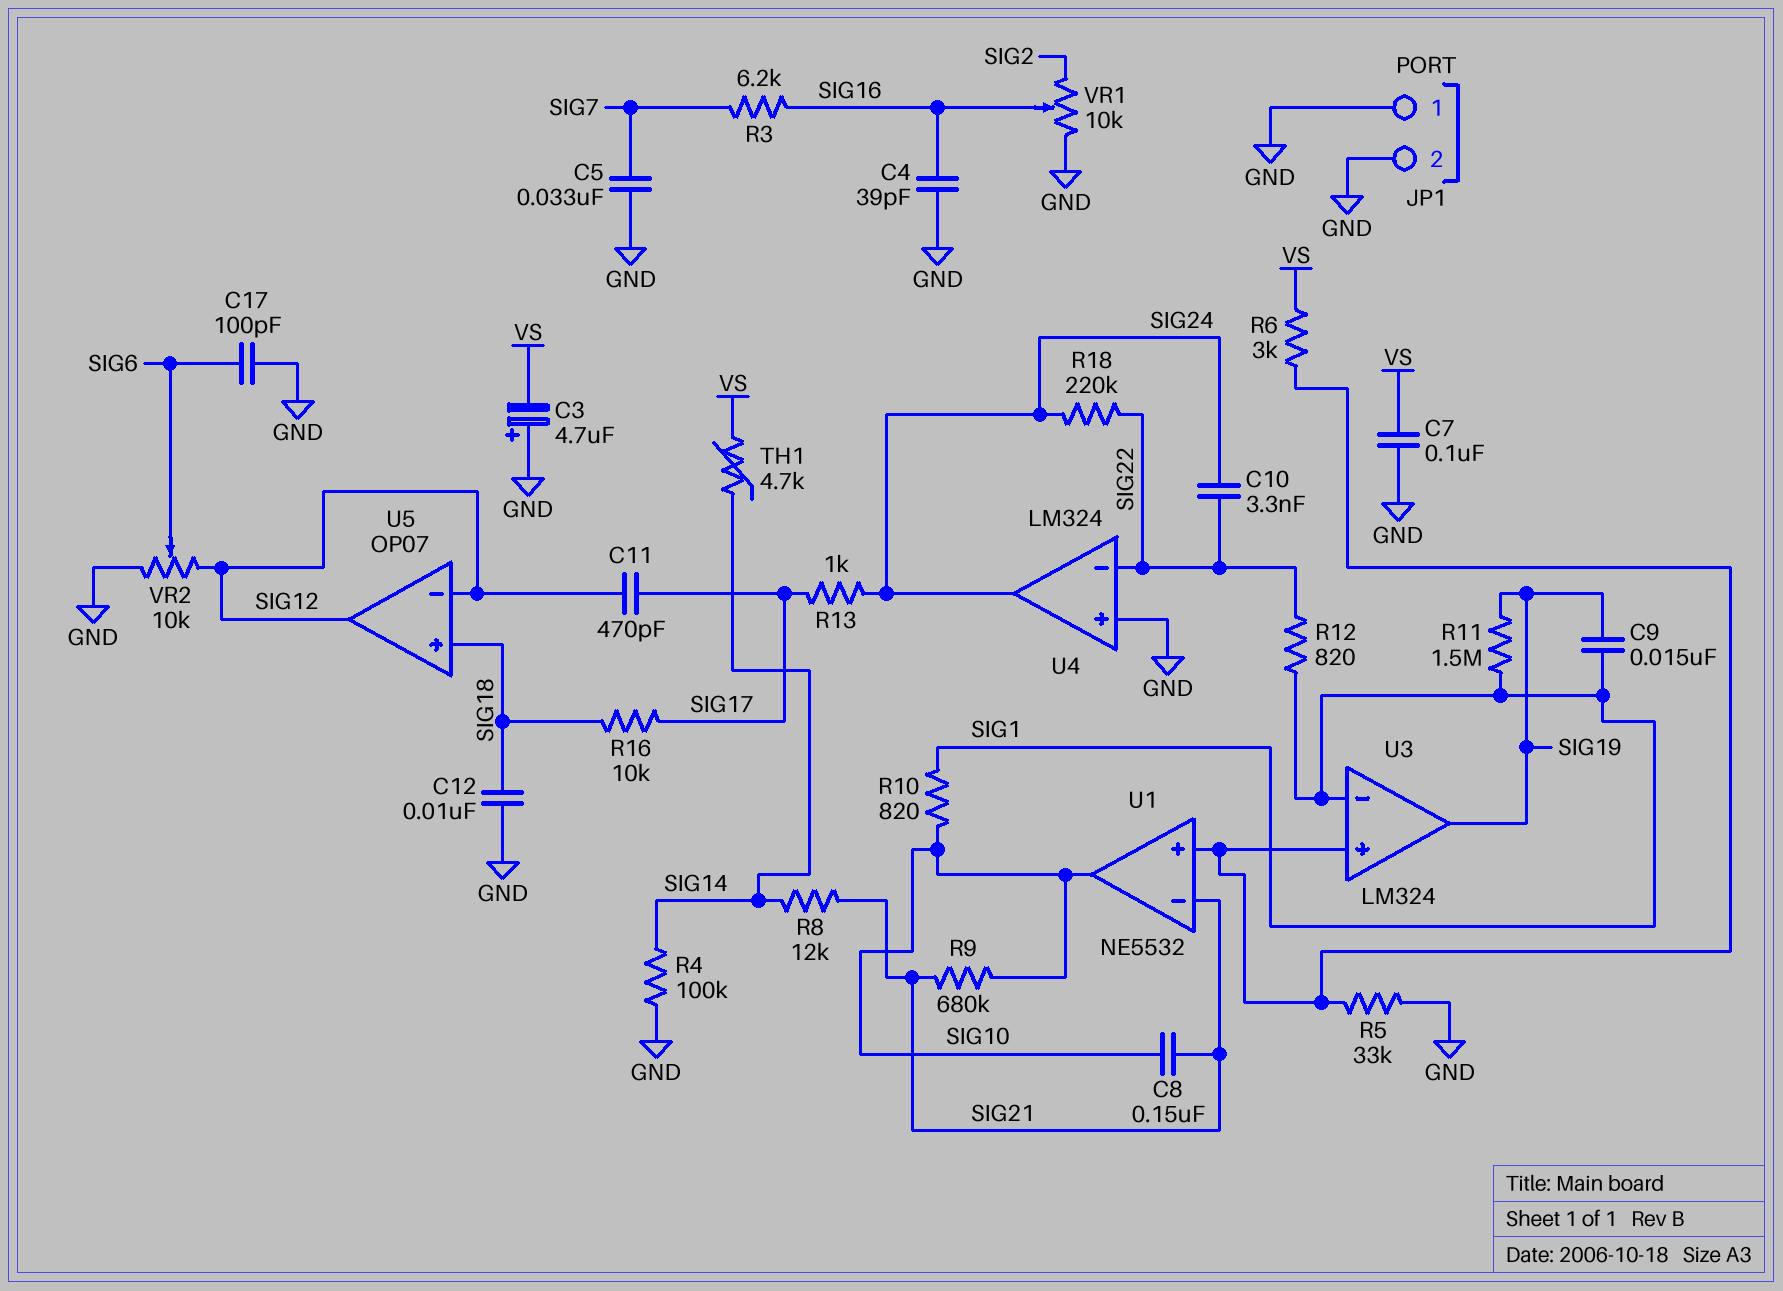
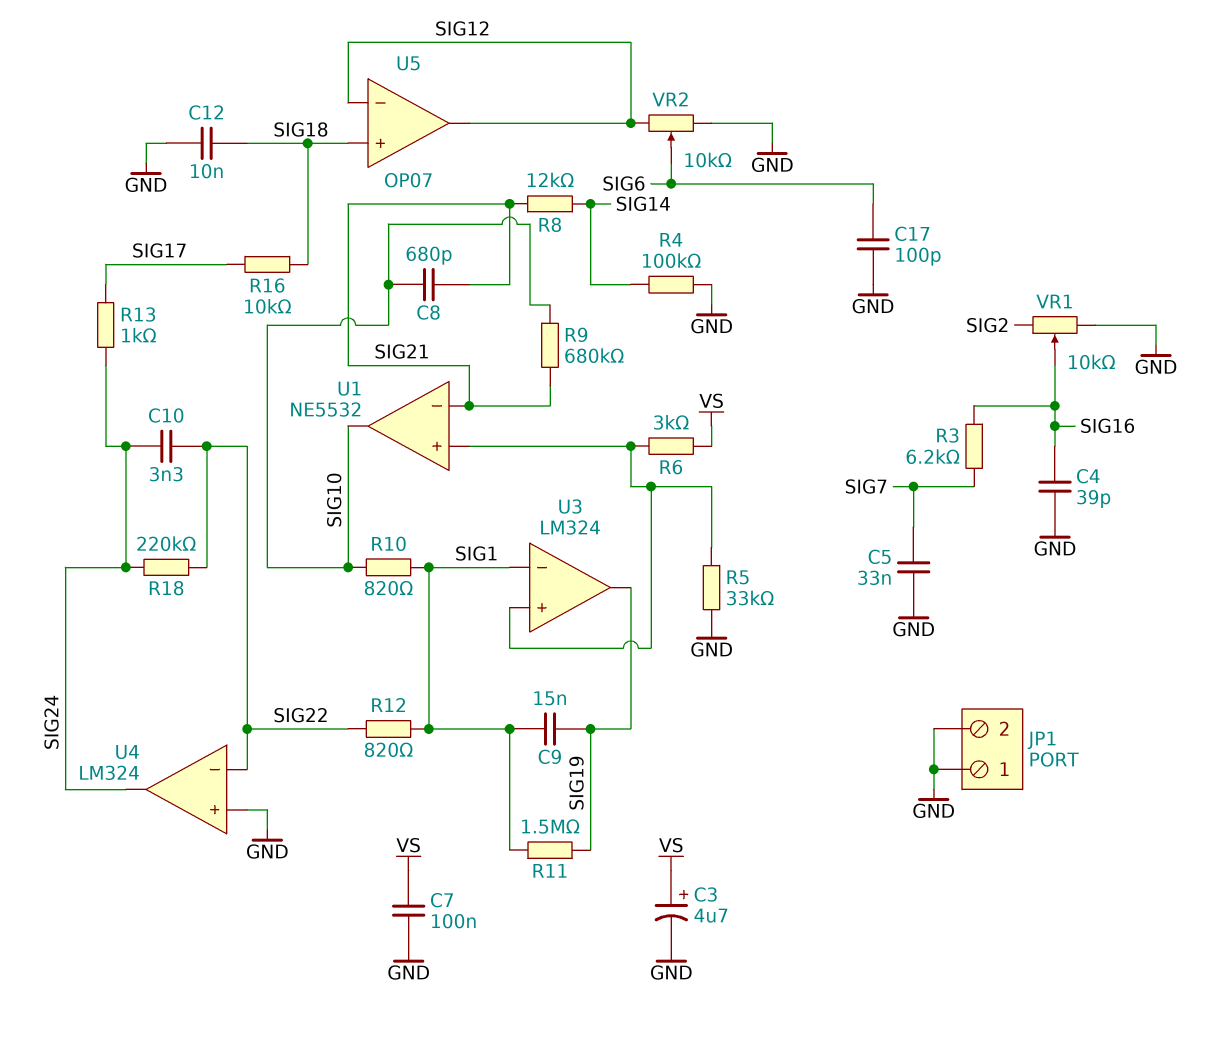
C3: 4.7uF (plus GND, minus VS) -> 4.7uF (plus VS, minus GND)
C8: 150nF (SIG10, SIG21) -> 680pF (SIG10, SIG21)
C11: 470pF (SIG12, SIG17) -> none
TH1: 4.7k (SIG14, VS) -> none

